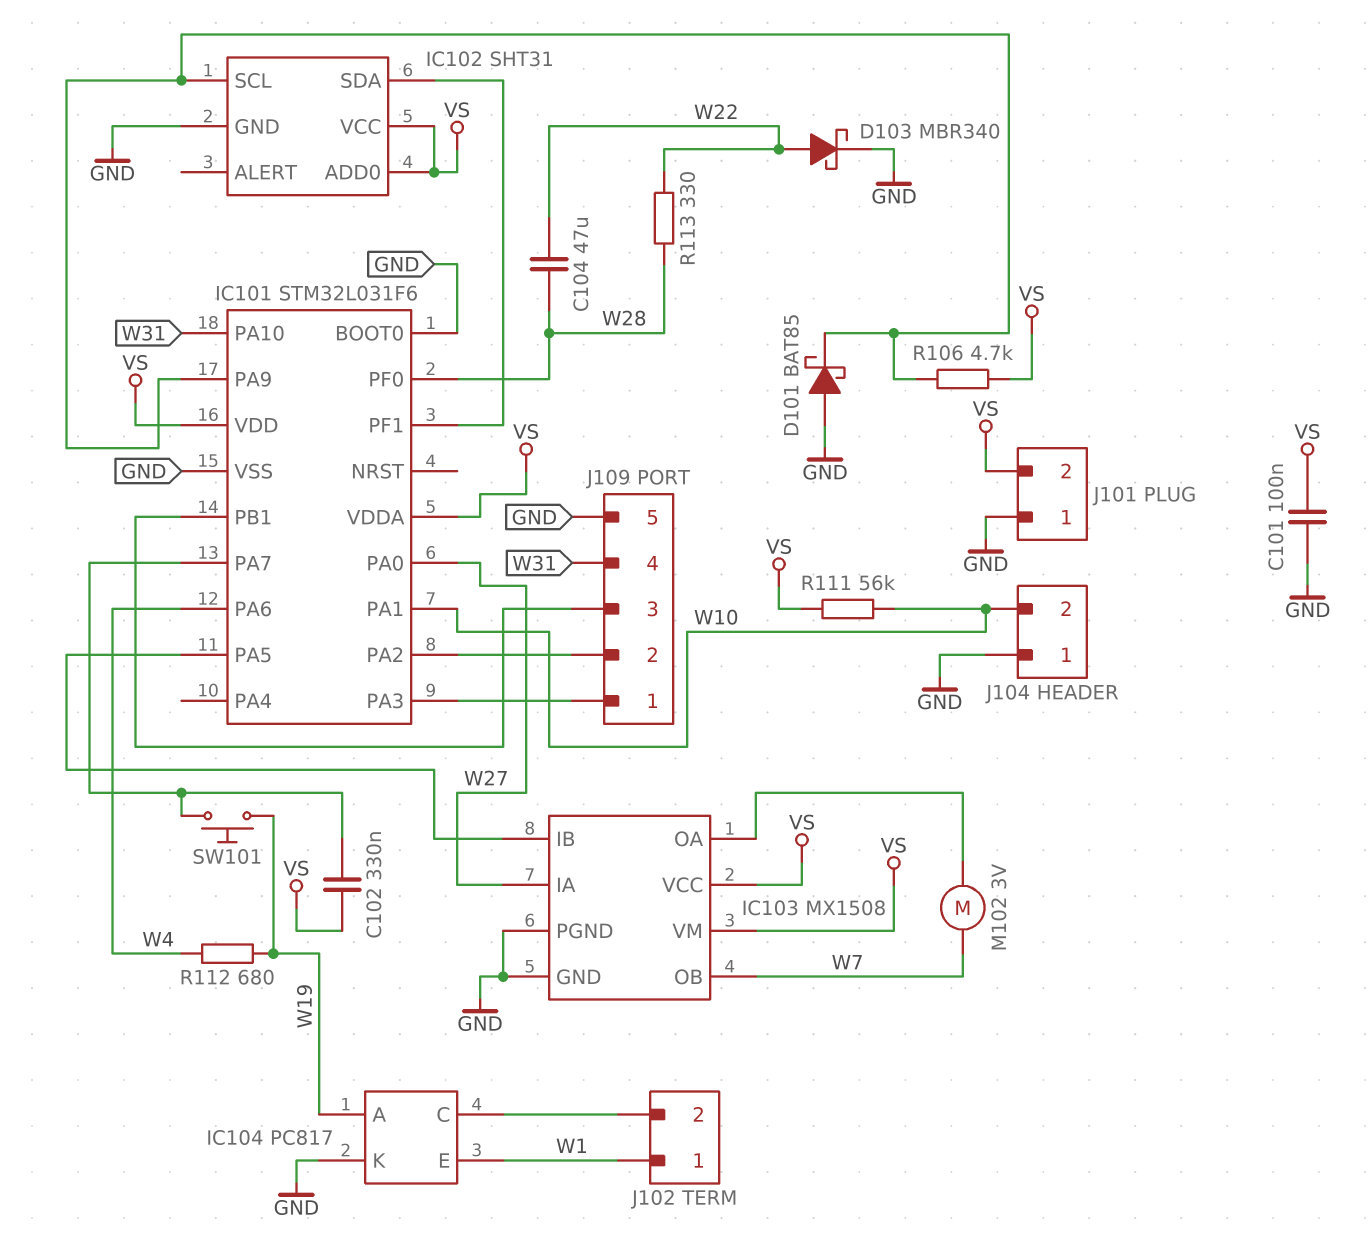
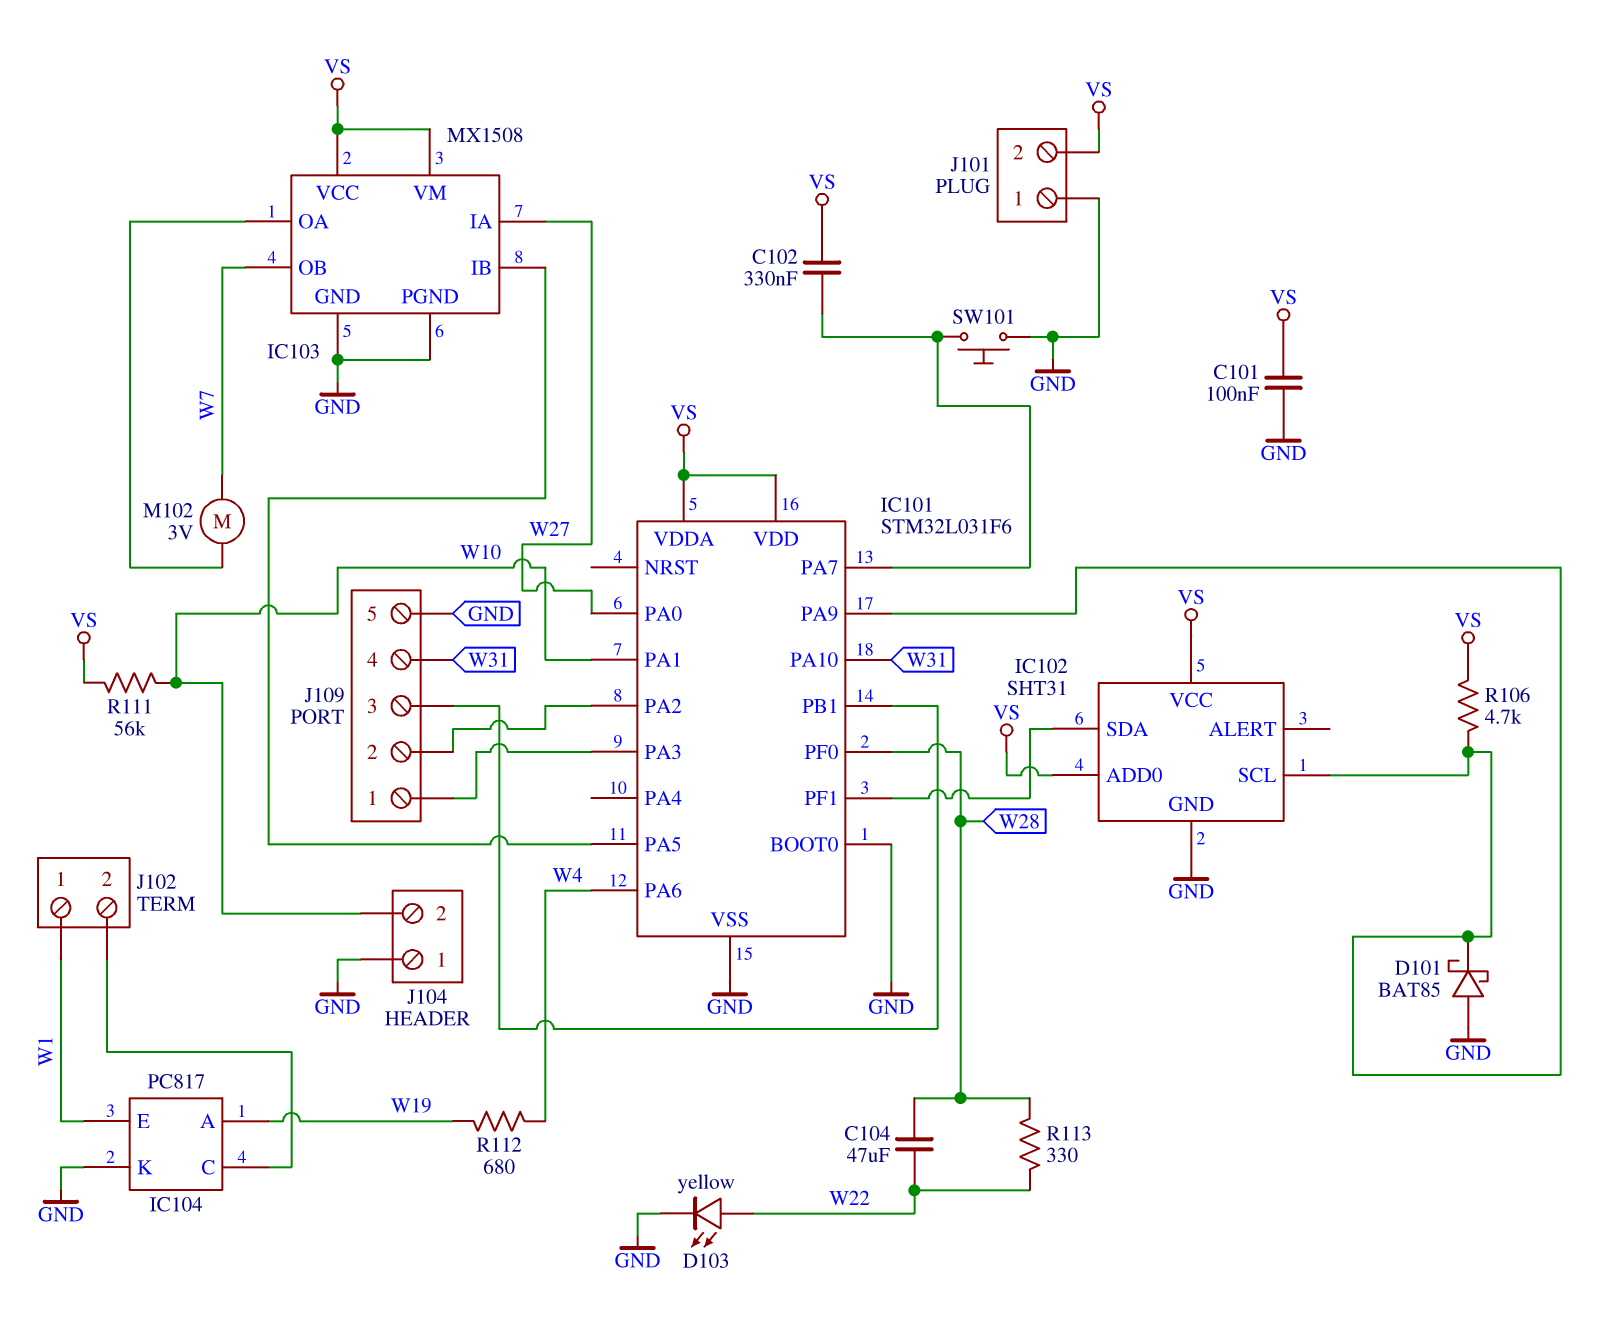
D103: schottky MBR340 (A W22, K GND) -> LED yellow (A W22, K GND)
SW101: button (IC101/PA7, W19) -> button (GND, IC101/PA7)

